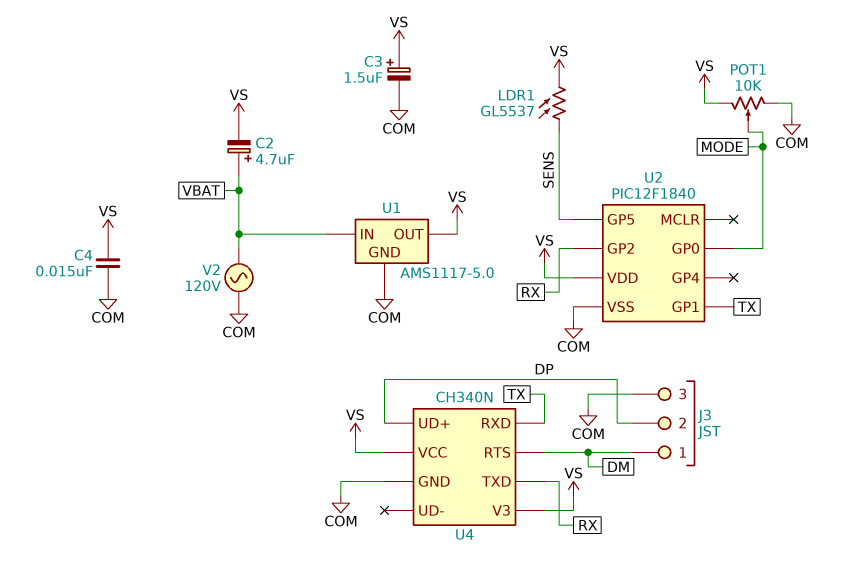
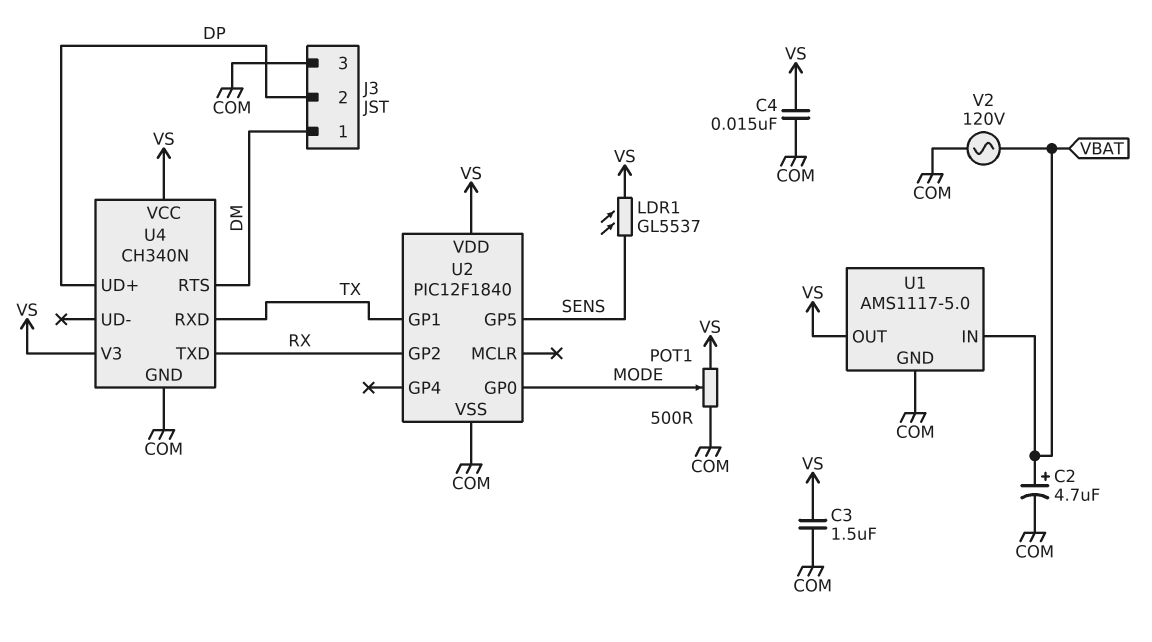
C2: 4.7uF (plus VBAT, minus VS) -> 4.7uF (plus VBAT, minus COM)
C3: 1.5uF (plus VS, minus COM) -> 1.5uF (COM, VS)
POT1: 10k (COM, VS, wiper MODE) -> 500 (COM, VS, wiper MODE)

